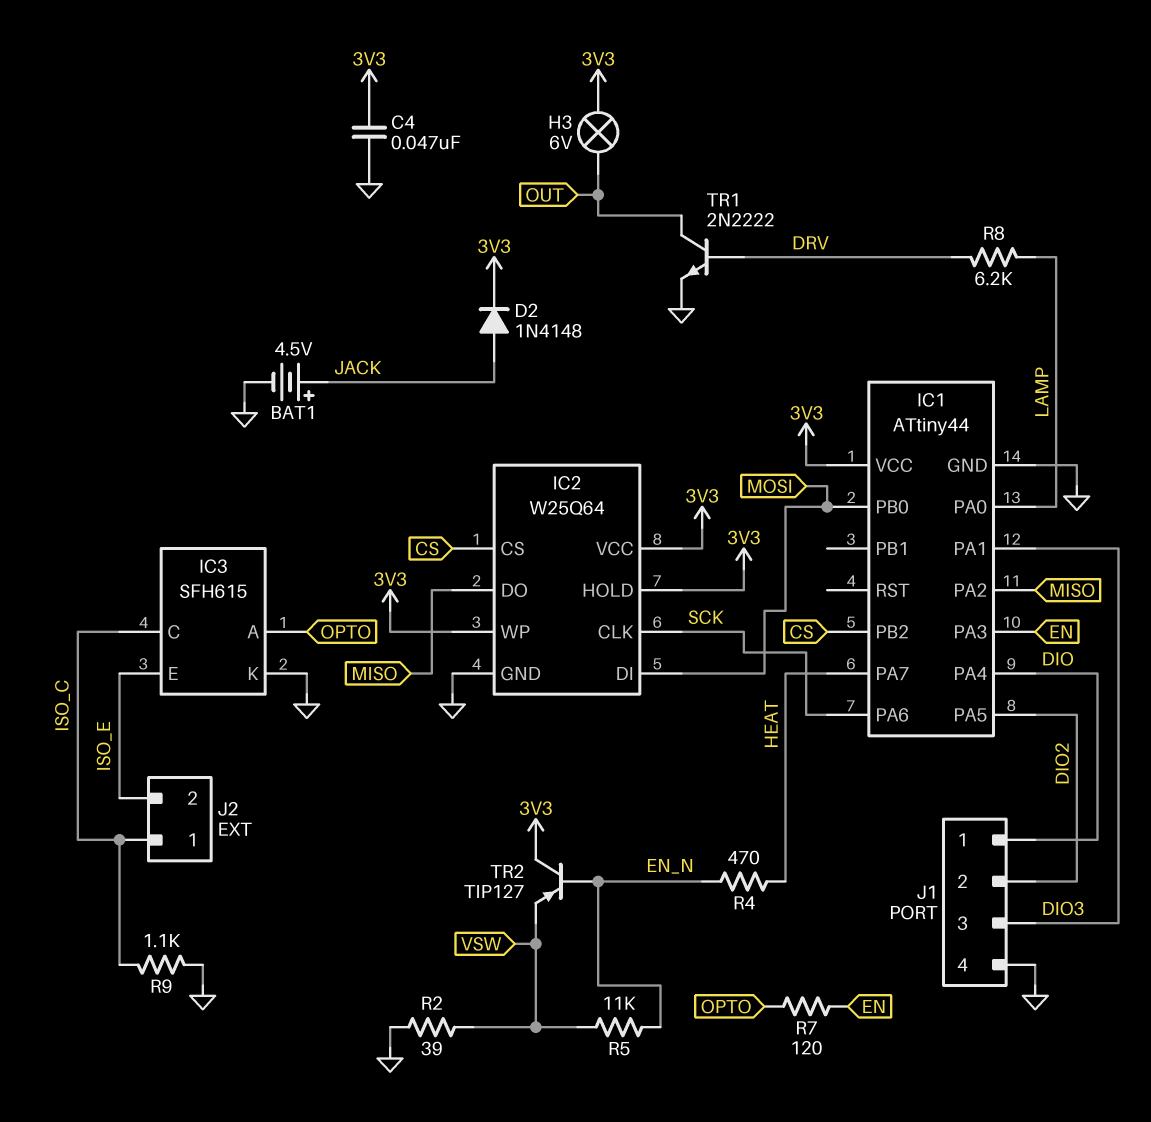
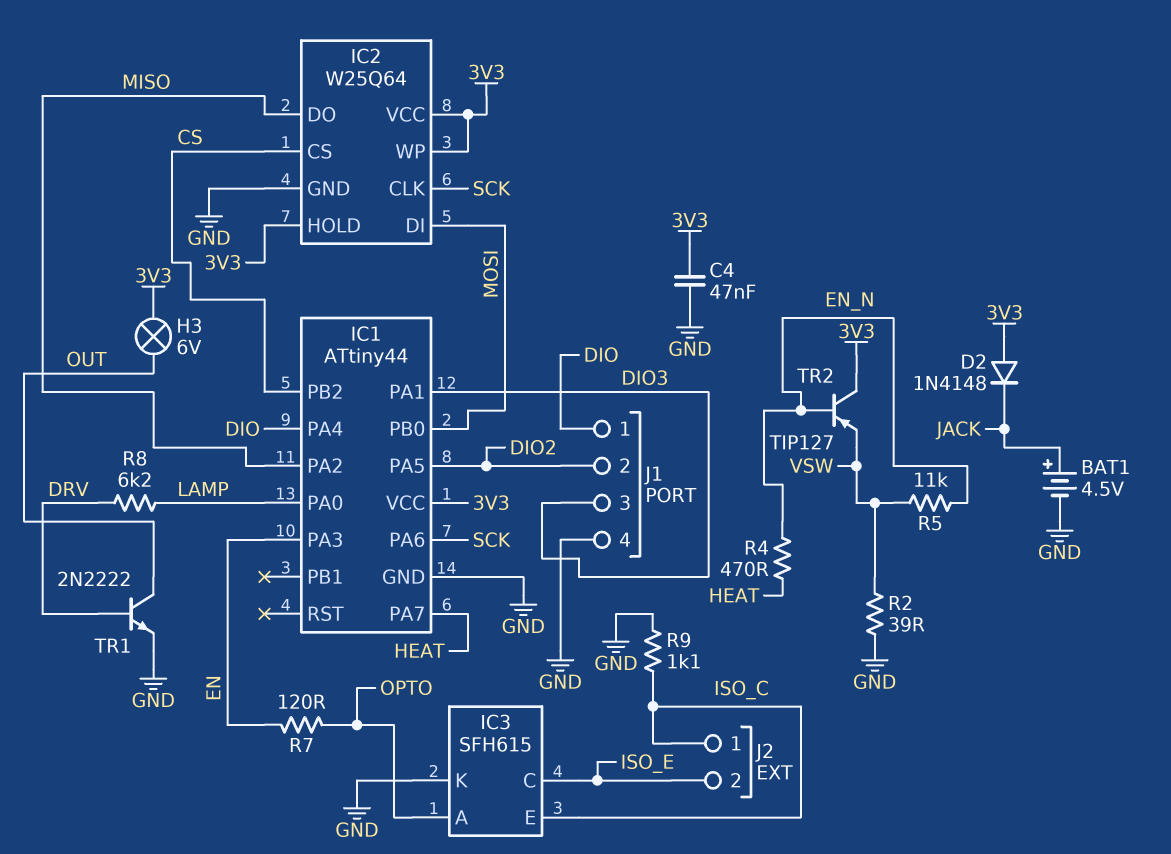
D2: diode 1N4148 (A JACK, K 3V3) -> diode 1N4148 (A 3V3, K JACK)
IC3 pin C: ISO_C -> ISO_E
IC3 pin E: ISO_E -> ISO_C

